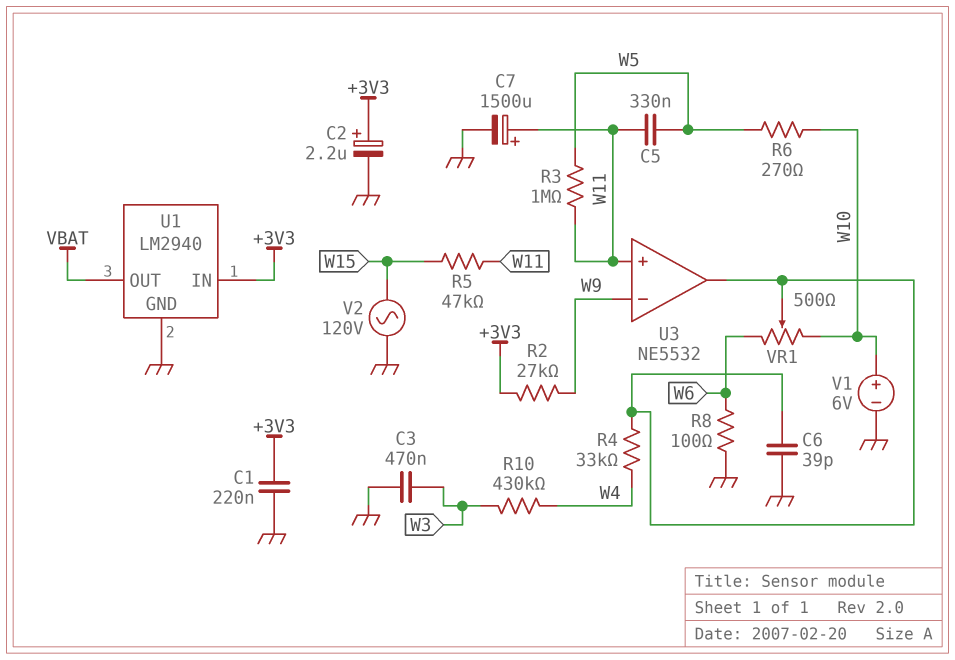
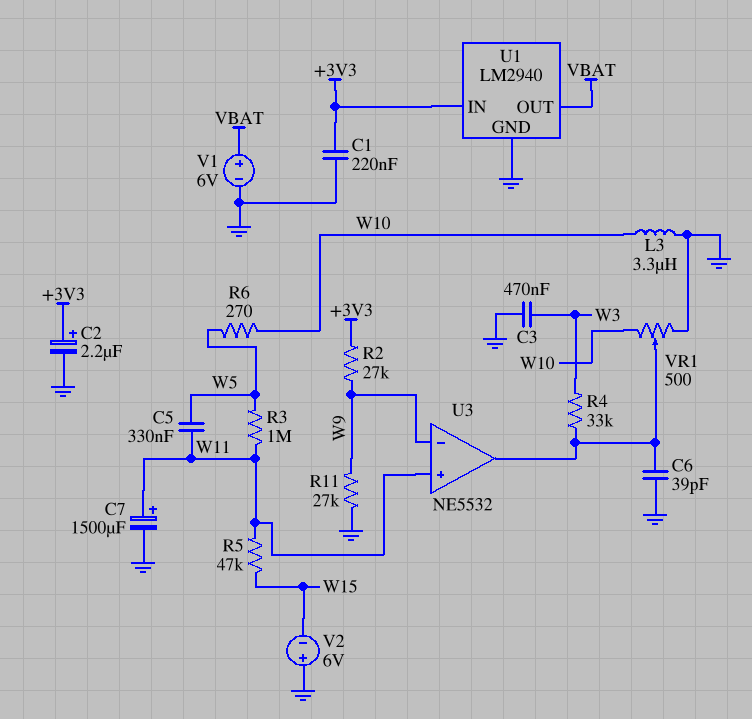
L3: none -> 3.3uH (GND, W10)
R4: 33k (U3/out, W4) -> 33k (U3/out, W3)
R8: 100 (GND, W6) -> none
R10: 430k (W3, W4) -> none
R11: none -> 27k (GND, W9)
V1: 6V (plus W10, minus GND) -> 6V (plus VBAT, minus GND)
V2: AC 120V (GND, W15) -> 6V (plus GND, minus W15)
VR1: 500 (W6, W10, wiper U3/out) -> 500 (GND, W10, wiper U3/out)

